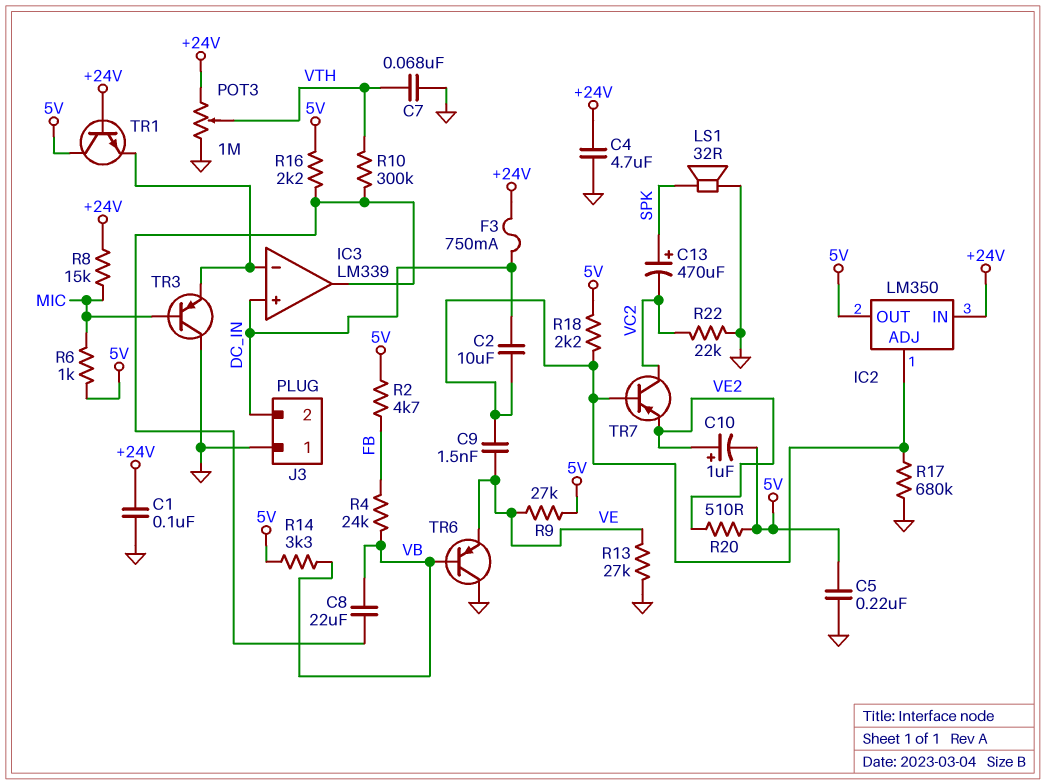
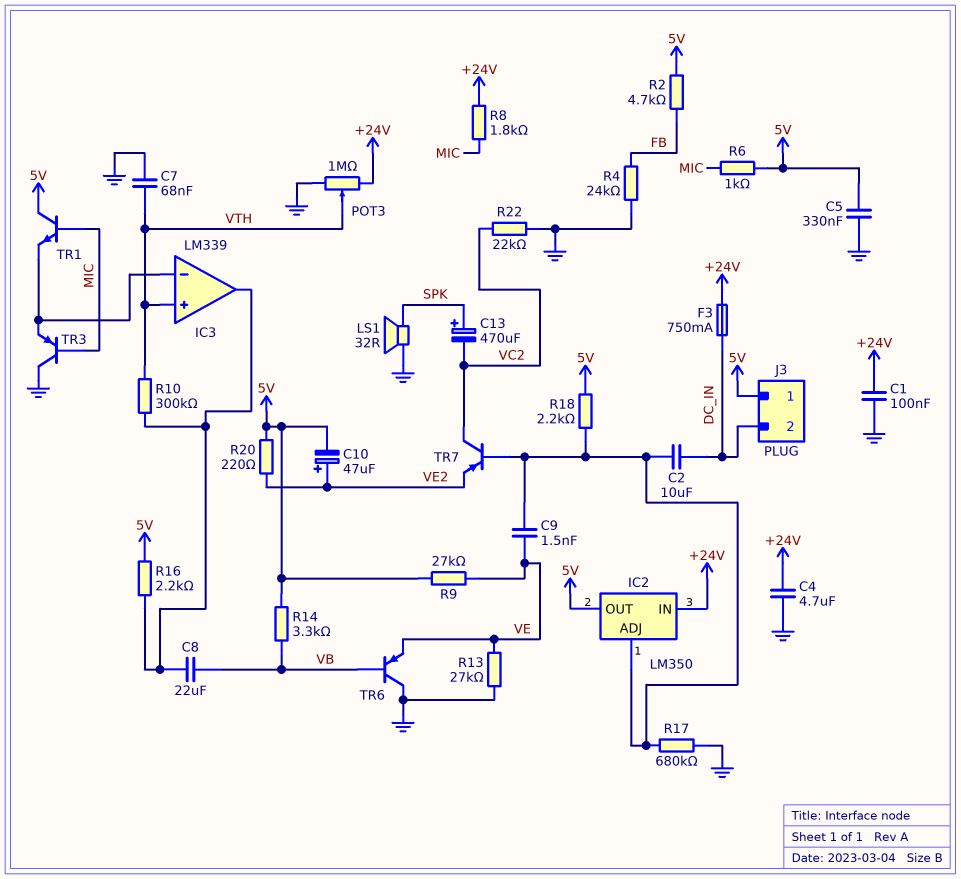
C5: 220nF (5V, GND) -> 330nF (5V, GND)
C10: 1uF (plus VE2, minus 5V) -> 47uF (plus VE2, minus 5V)
IC3 pin in+: DC_IN -> VTH
J3 pin 1: GND -> 5V
R4: 24k (FB, VB) -> 24k (FB, GND)
R8: 15k (+24V, MIC) -> 1.8k (+24V, MIC)
R20: 510 (5V, VE2) -> 220 (5V, VE2)
TR1: NPN (B +24V, C 5V, E IC3/in-) -> NPN (B MIC, C 5V, E IC3/in-)

